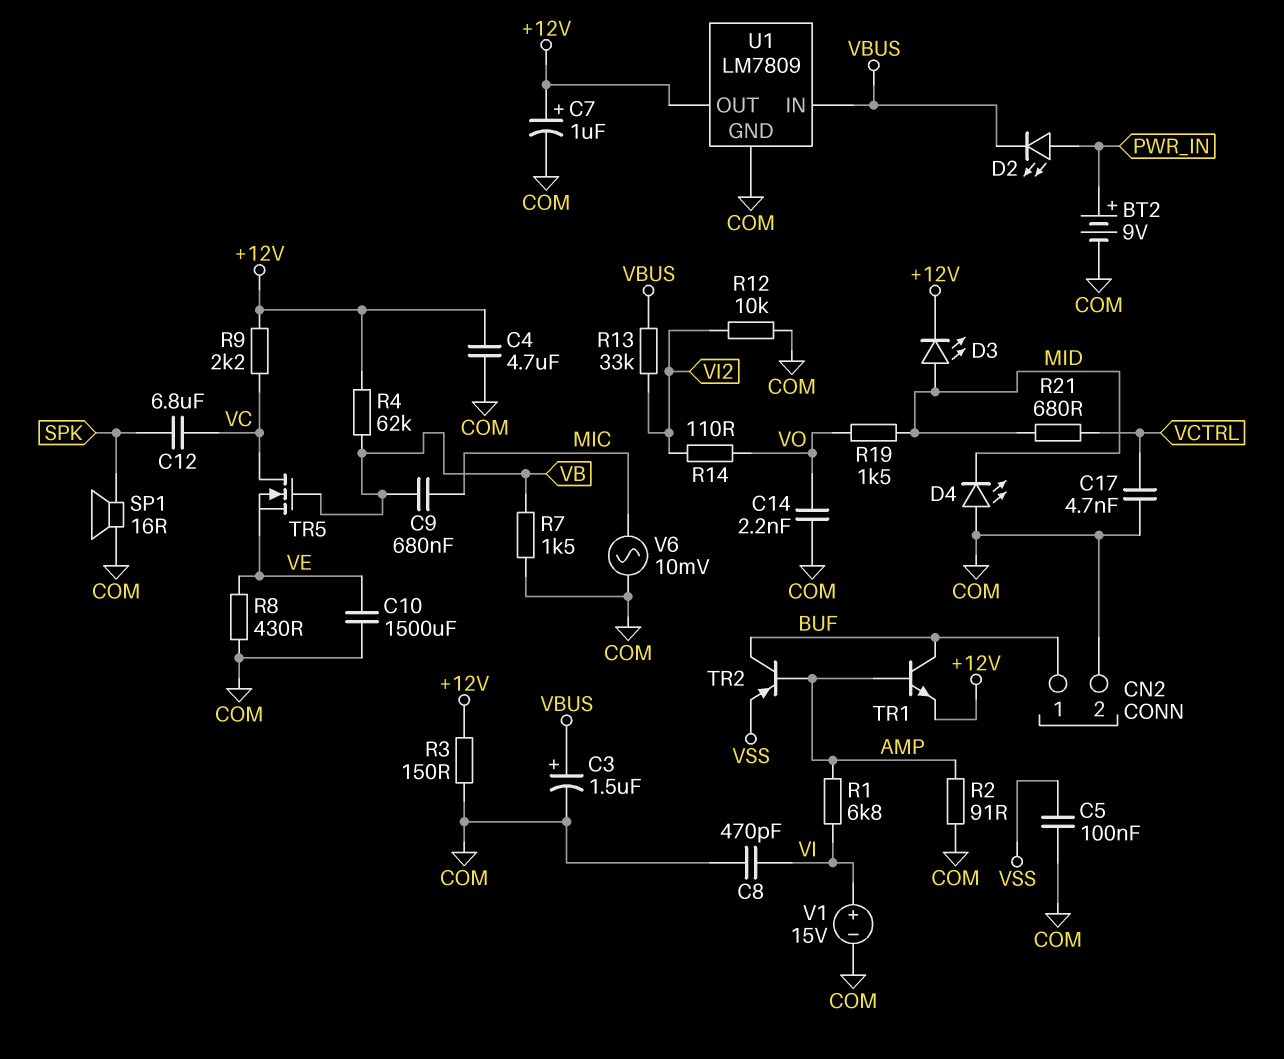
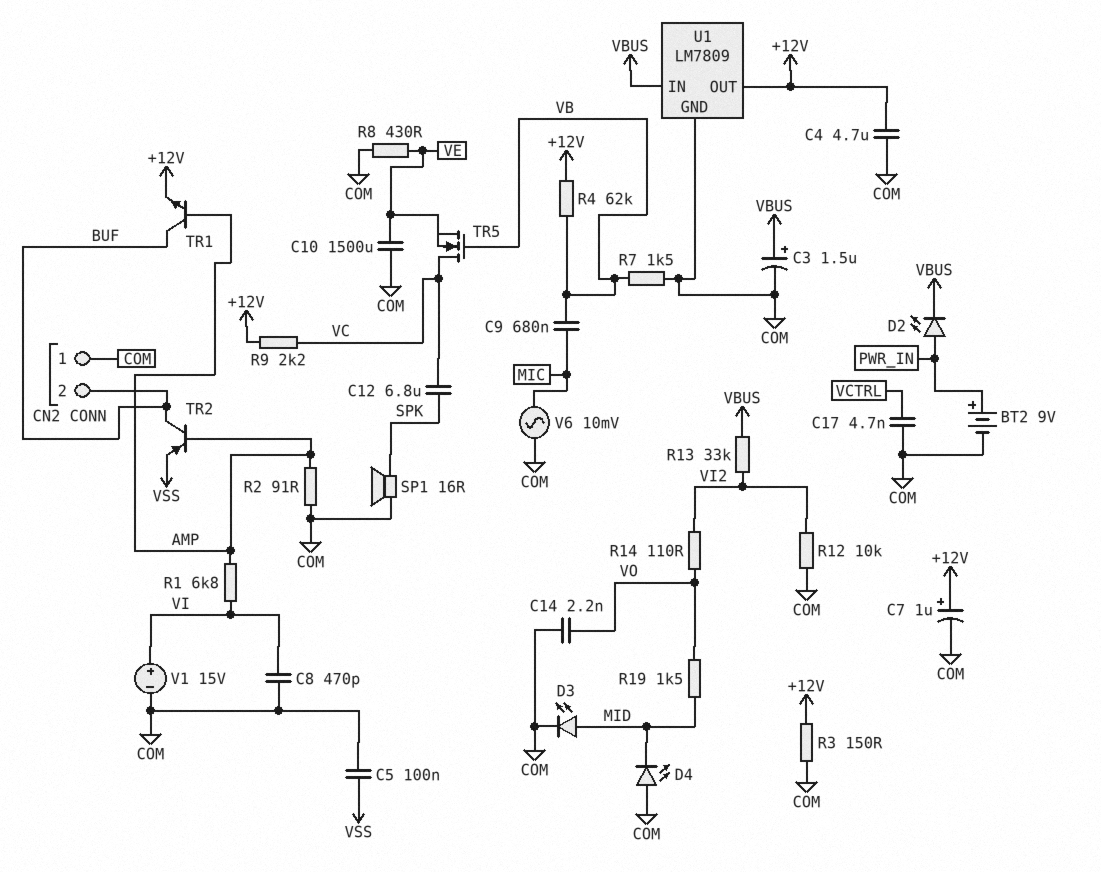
CN2 pin 1: BUF -> COM
CN2 pin 2: COM -> BUF
D3: LED (A MID, K +12V) -> LED (A MID, K COM)
R21: 680 (MID, VCTRL) -> none

